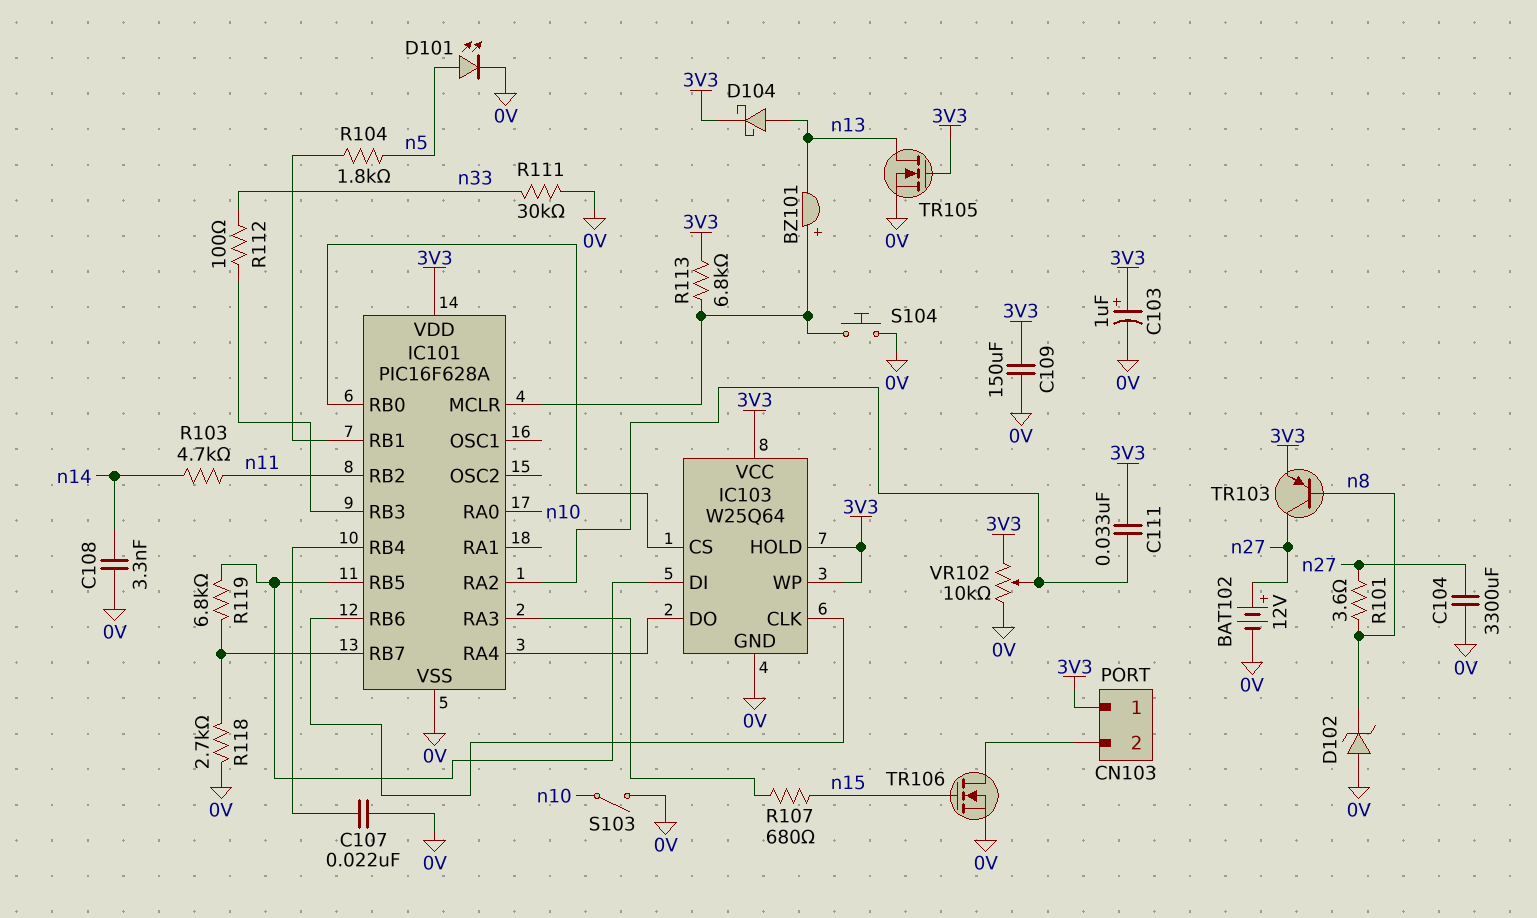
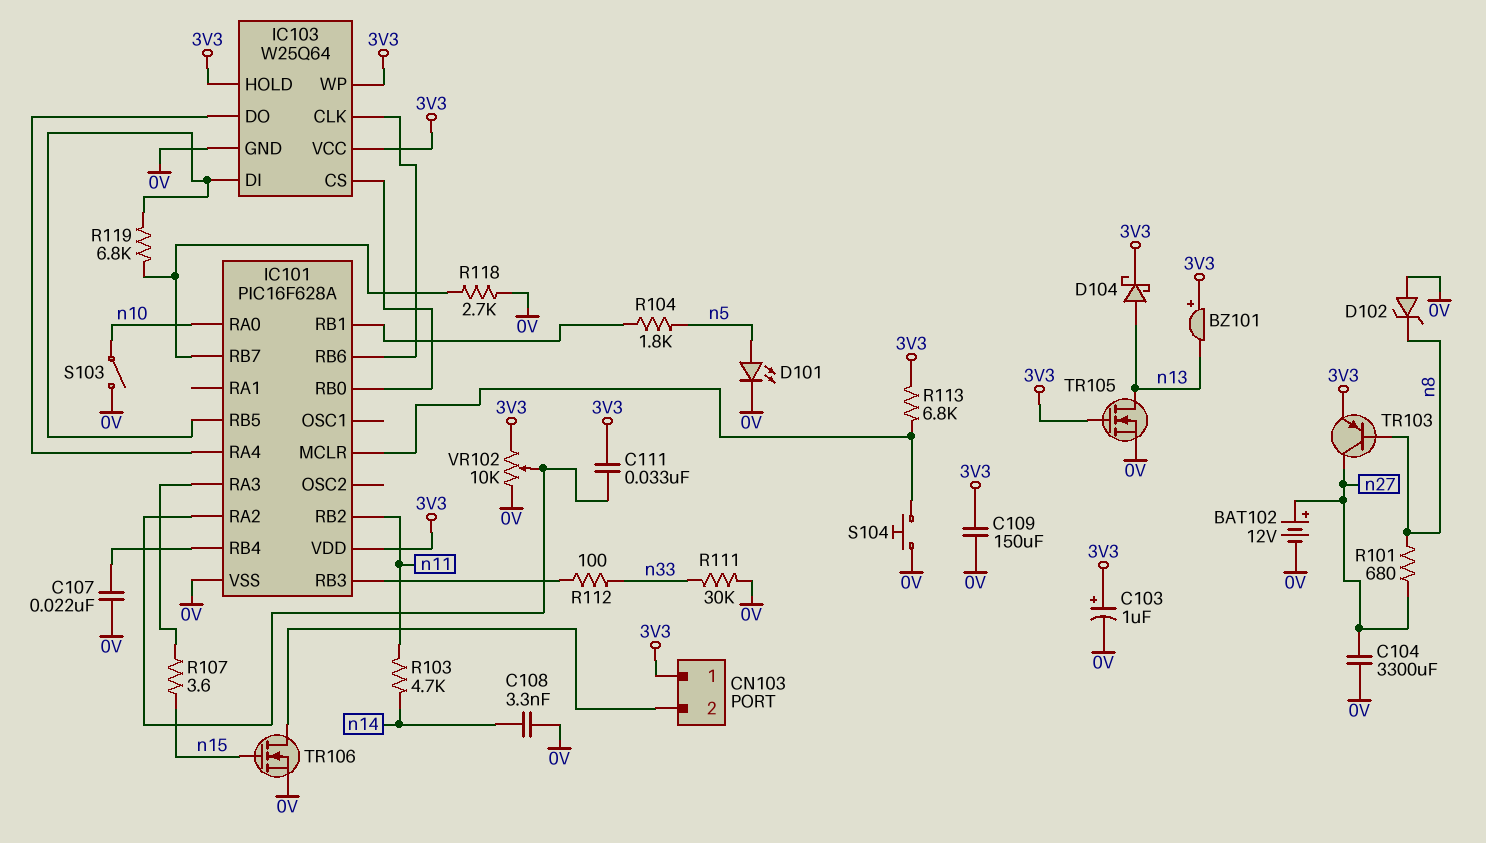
BZ101: buzzer (plus IC101/MCLR, minus n13) -> buzzer (plus 3V3, minus n13)
R101: 3.6 (n8, n27) -> 680 (n8, n27)
R107: 680 (IC101/RA3, n15) -> 3.6 (IC101/RA3, n15)

